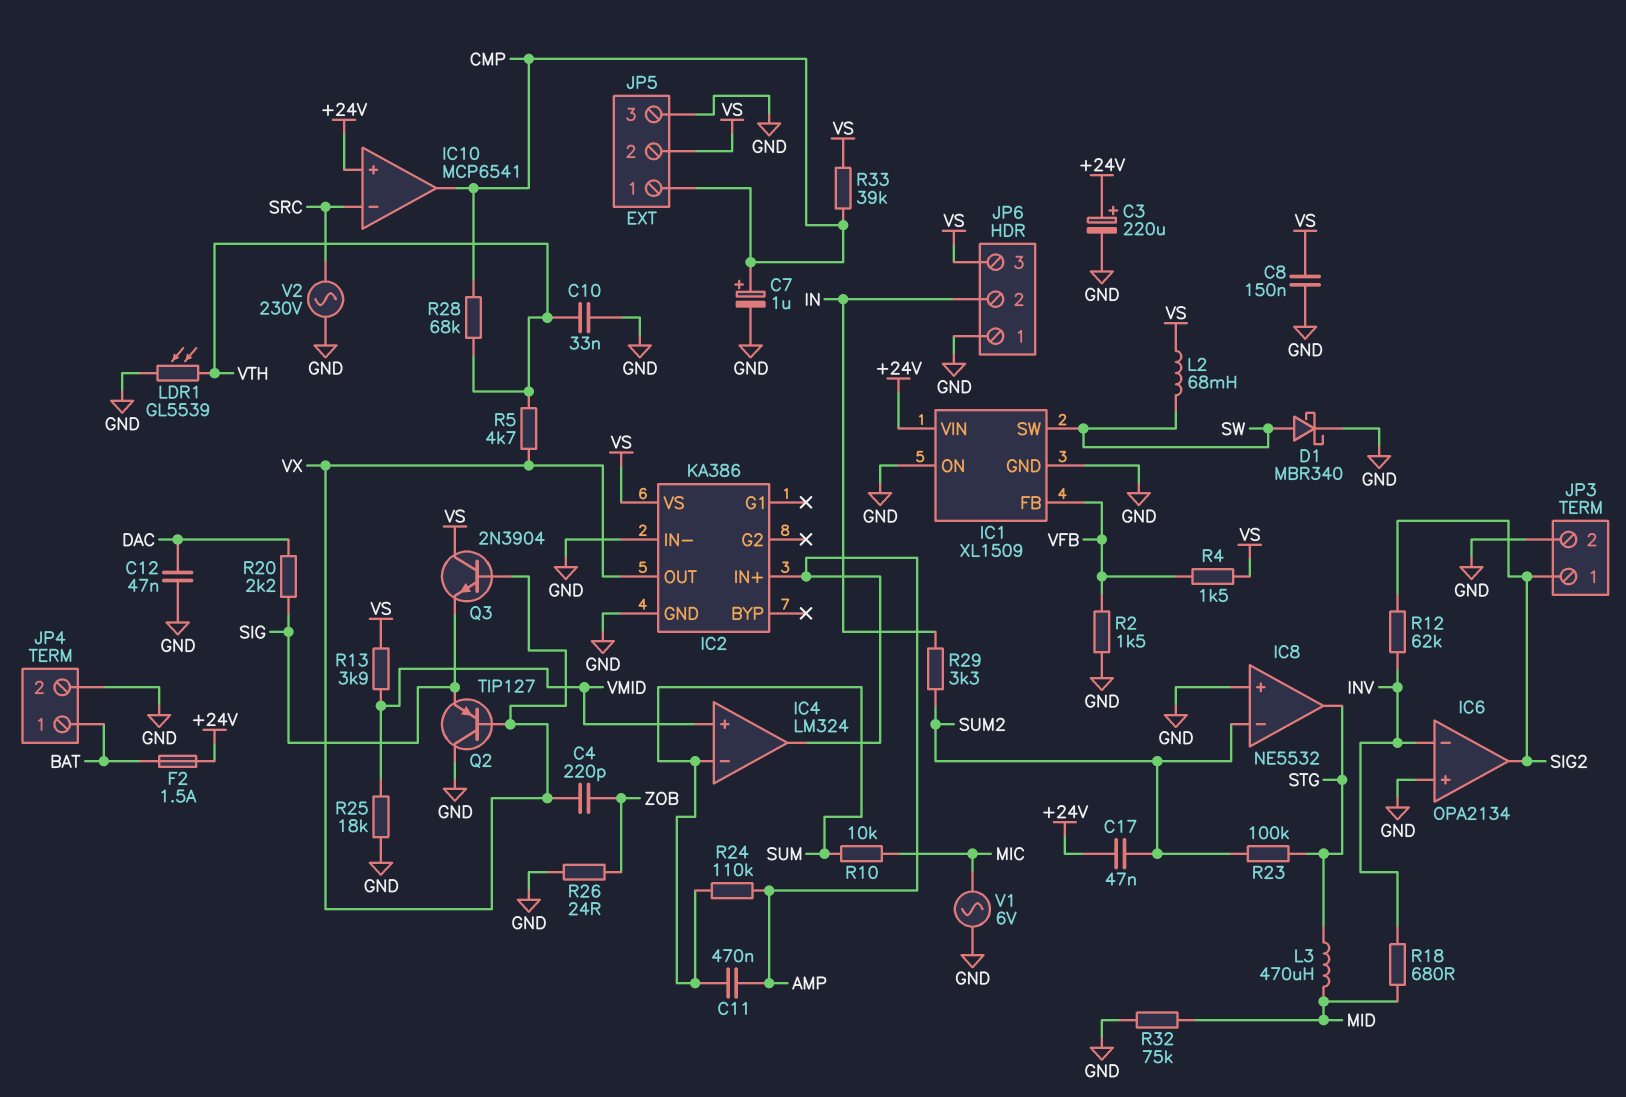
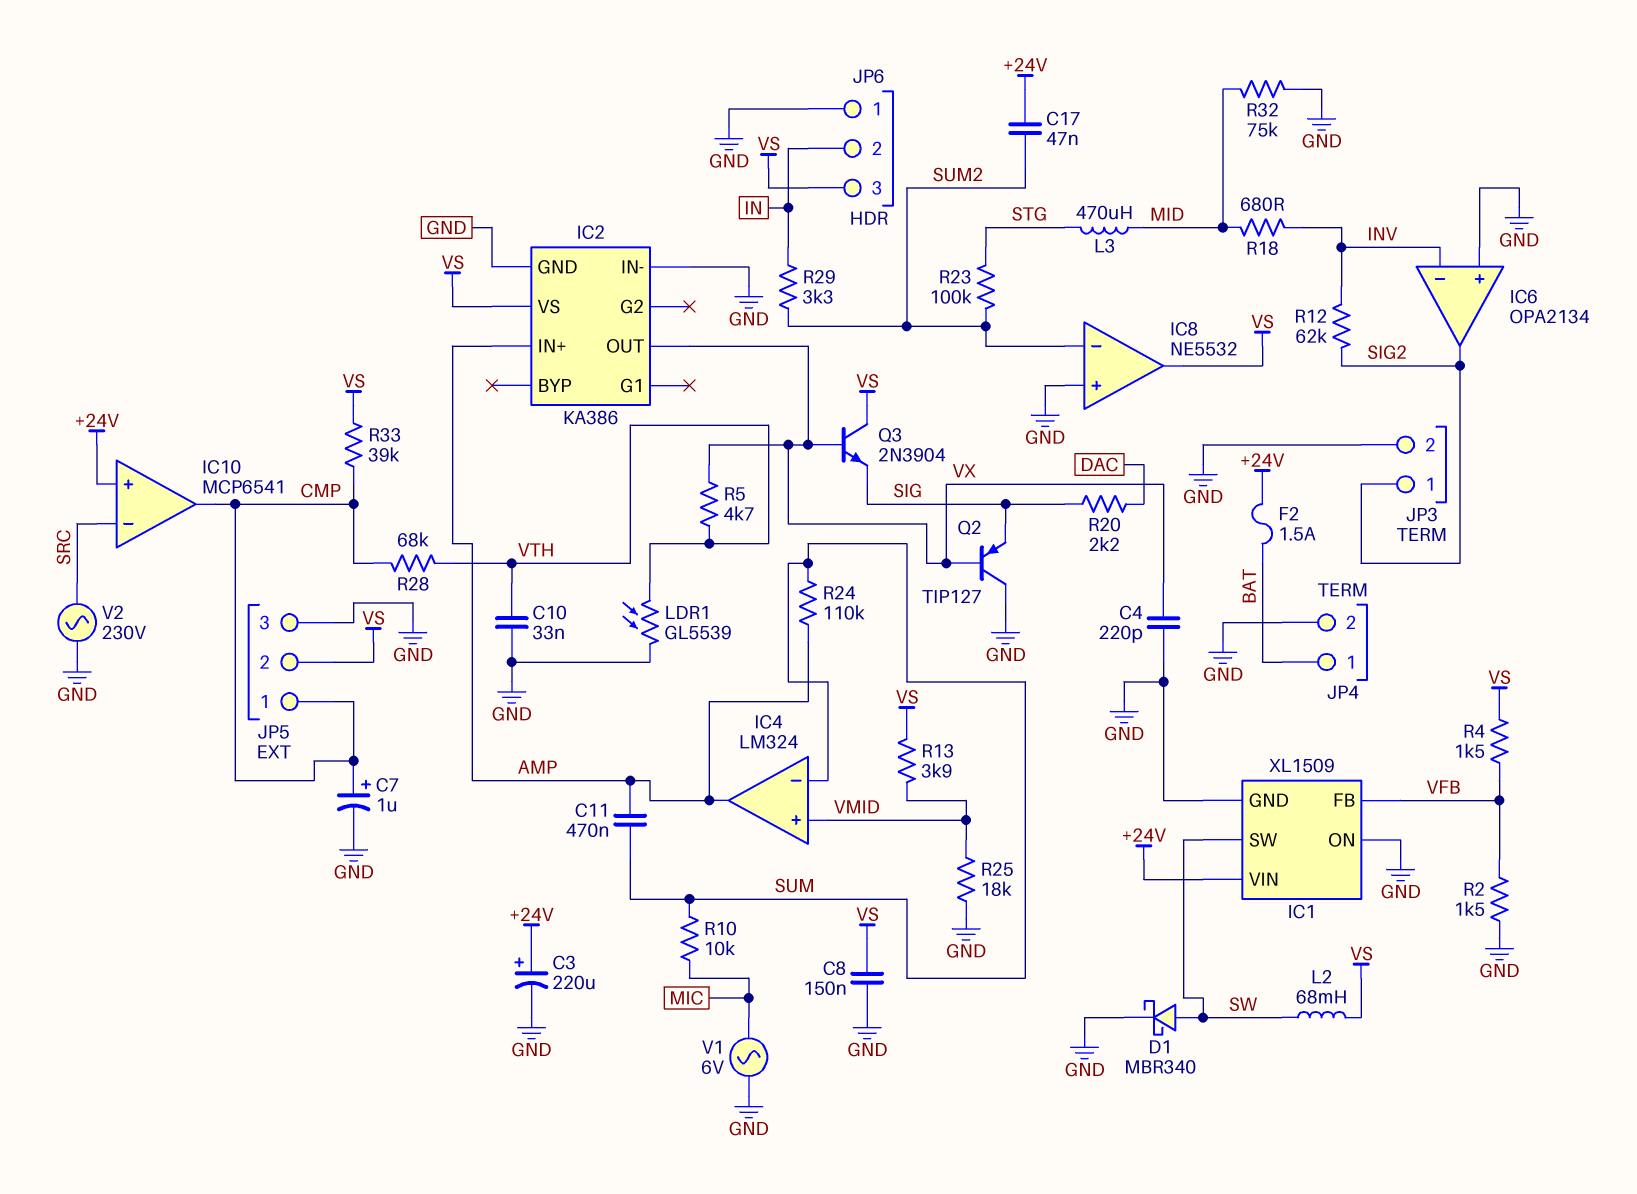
C4: 220pF (VX, ZOB) -> 220pF (GND, VX)
C12: 47nF (DAC, GND) -> none
IC8 pin out: STG -> VS
R26: 24 (GND, ZOB) -> none

